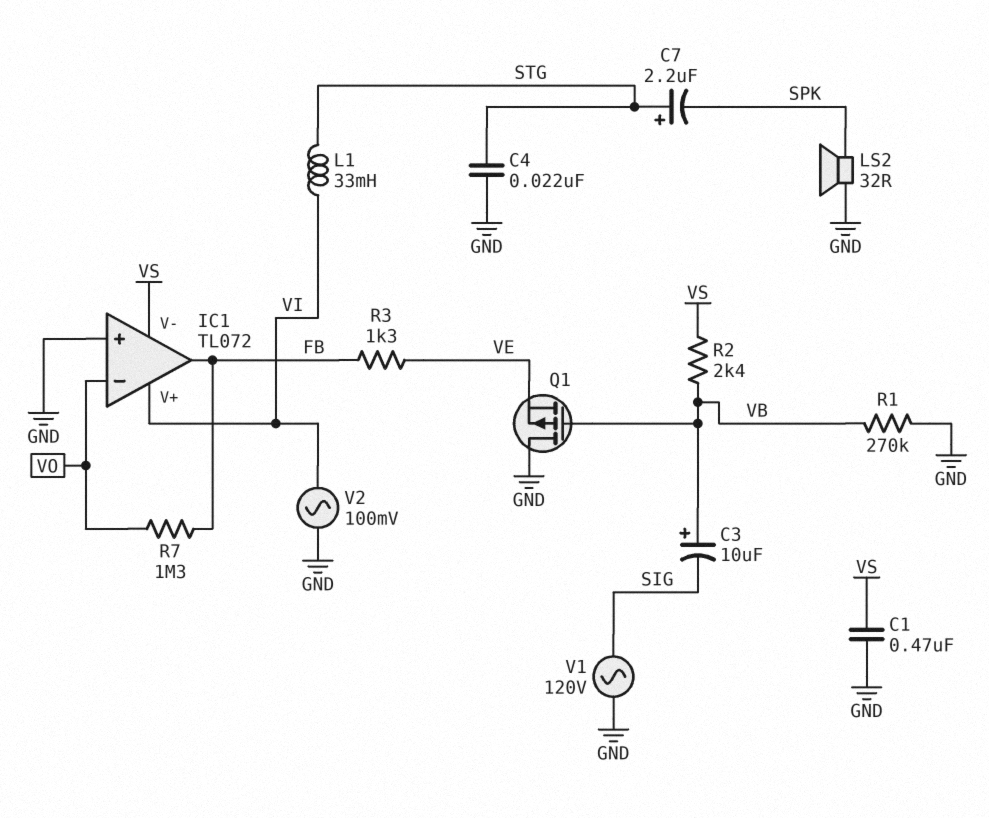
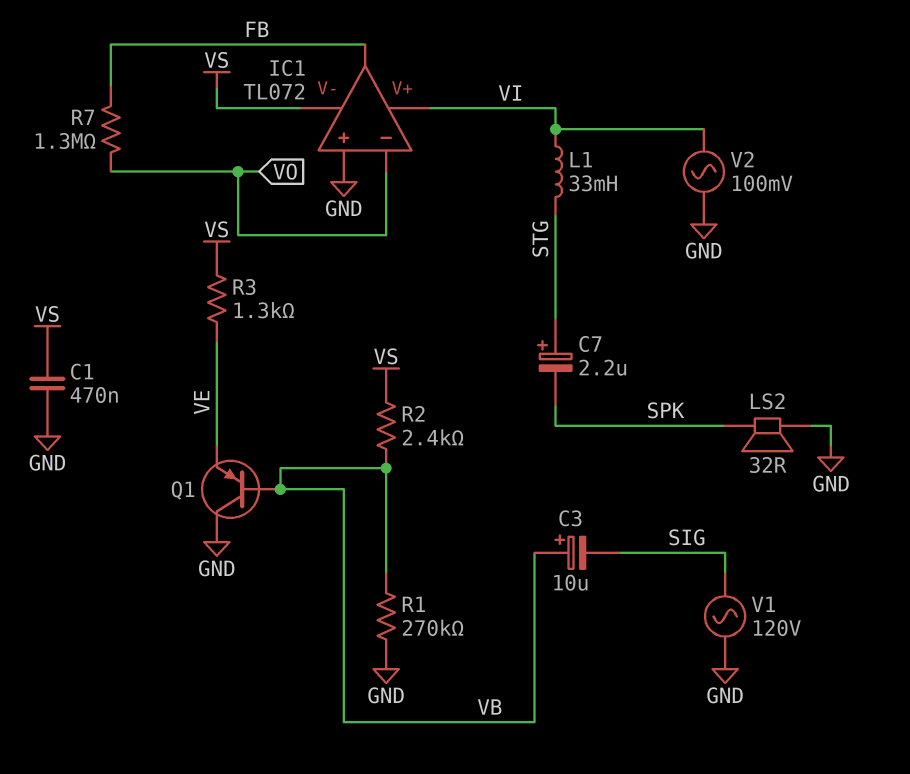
C4: 22nF (GND, STG) -> none
Q1: PMOS (G VB, D GND, S VE) -> PNP (B VB, C GND, E VE)
R3: 1.3k (FB, VE) -> 1.3k (VE, VS)

